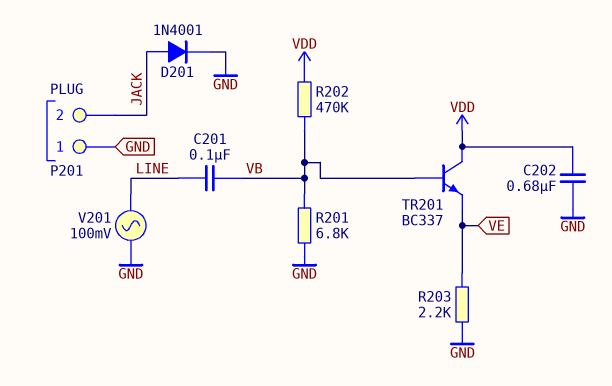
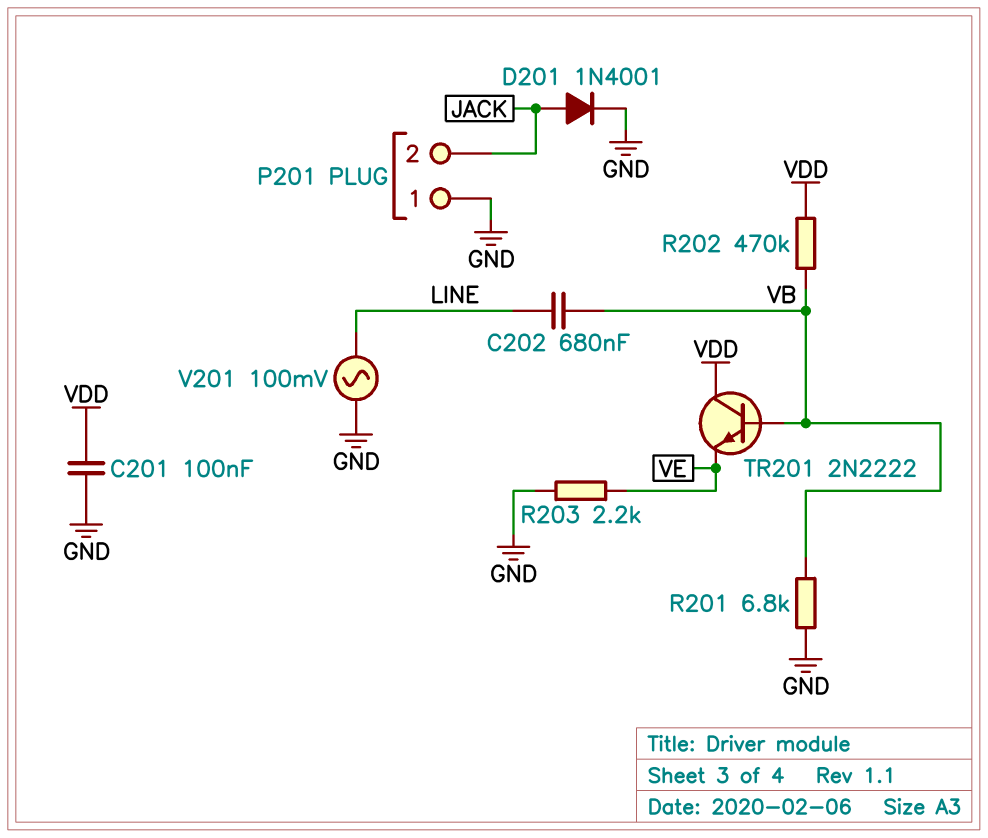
C201: 100nF (LINE, VB) -> 100nF (GND, VDD)
C202: 680nF (GND, VDD) -> 680nF (LINE, VB)
TR201: NPN BC337 (B VB, C VDD, E VE) -> NPN 2N2222 (B VB, C VDD, E VE)

